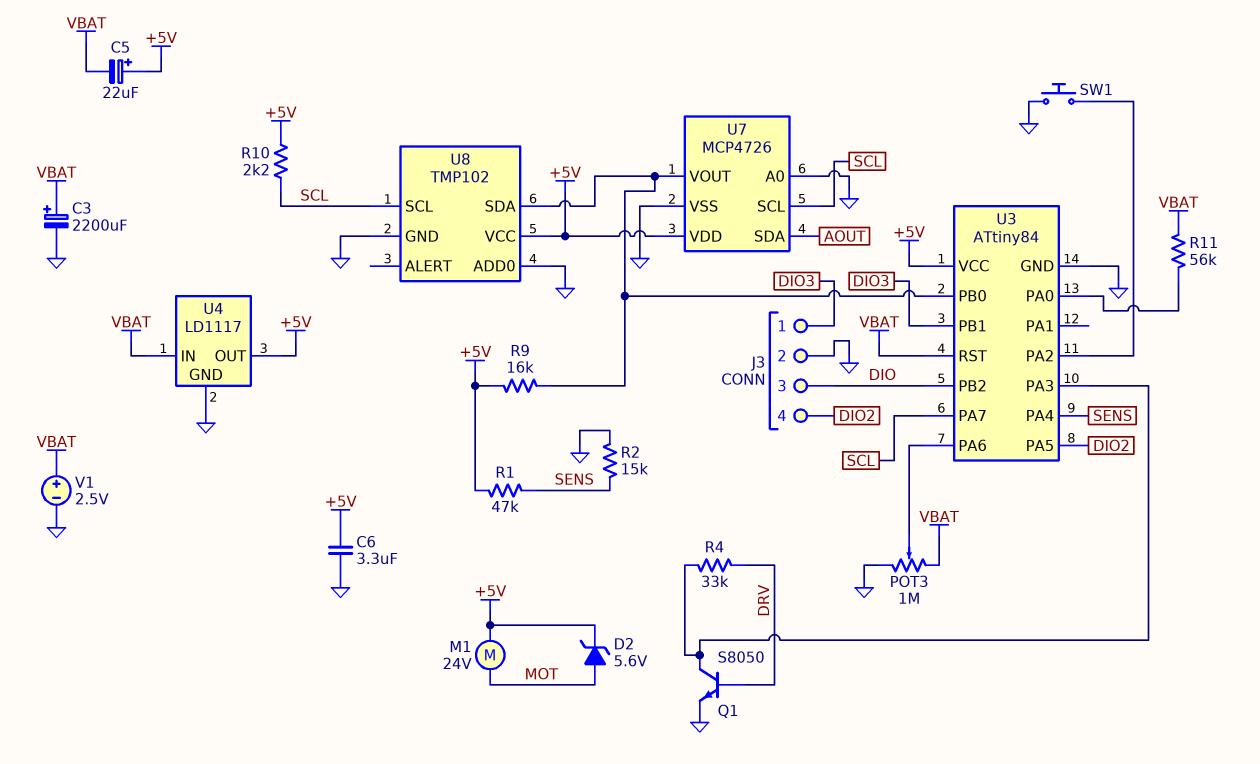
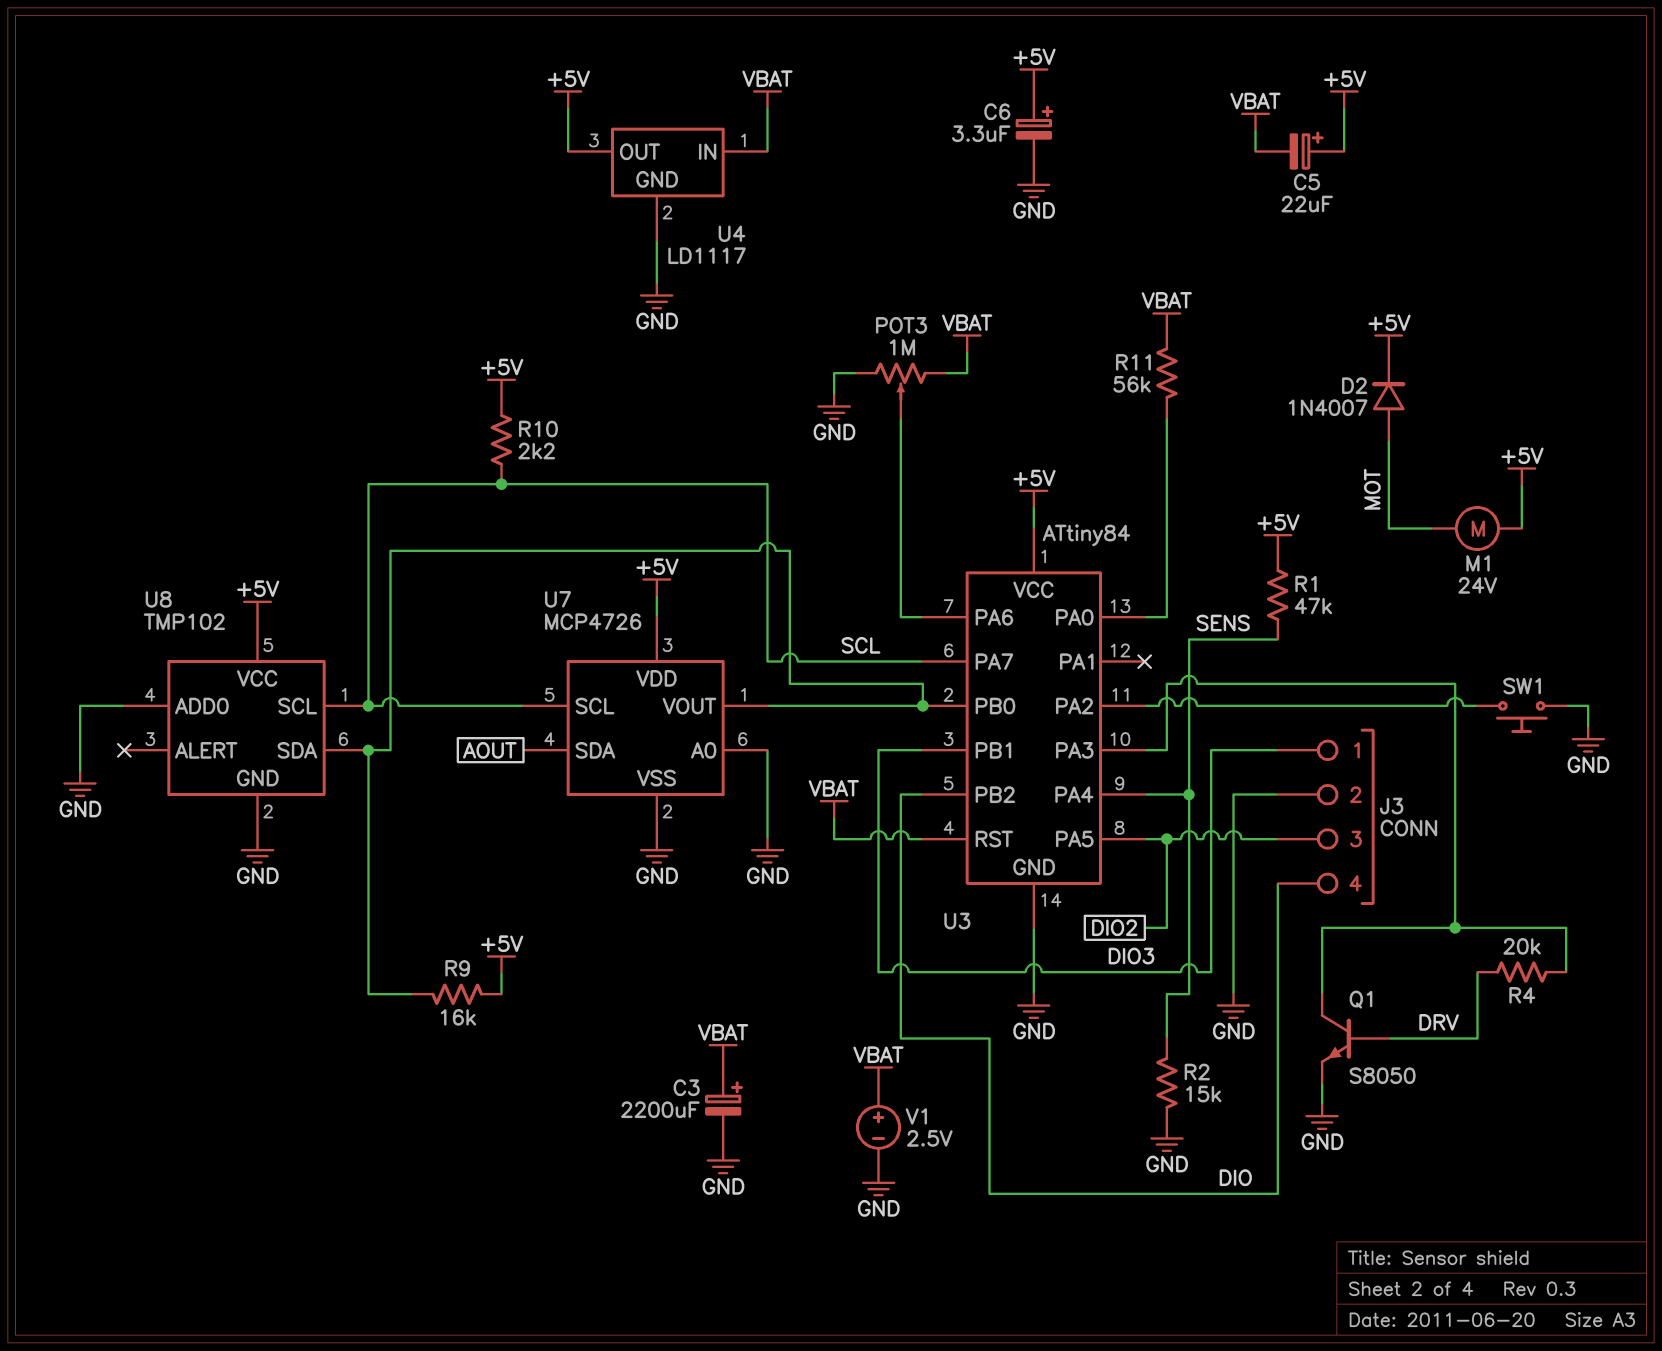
C6: 3.3uF (+5V, GND) -> 3.3uF (plus +5V, minus GND)
D2: zener 5.6V (A MOT, K +5V) -> diode 1N4007 (A MOT, K +5V)
J3 pin 3: DIO -> DIO2
J3 pin 4: DIO2 -> DIO
R4: 33k (DRV, U3/PA3) -> 20k (DRV, U3/PA3)

